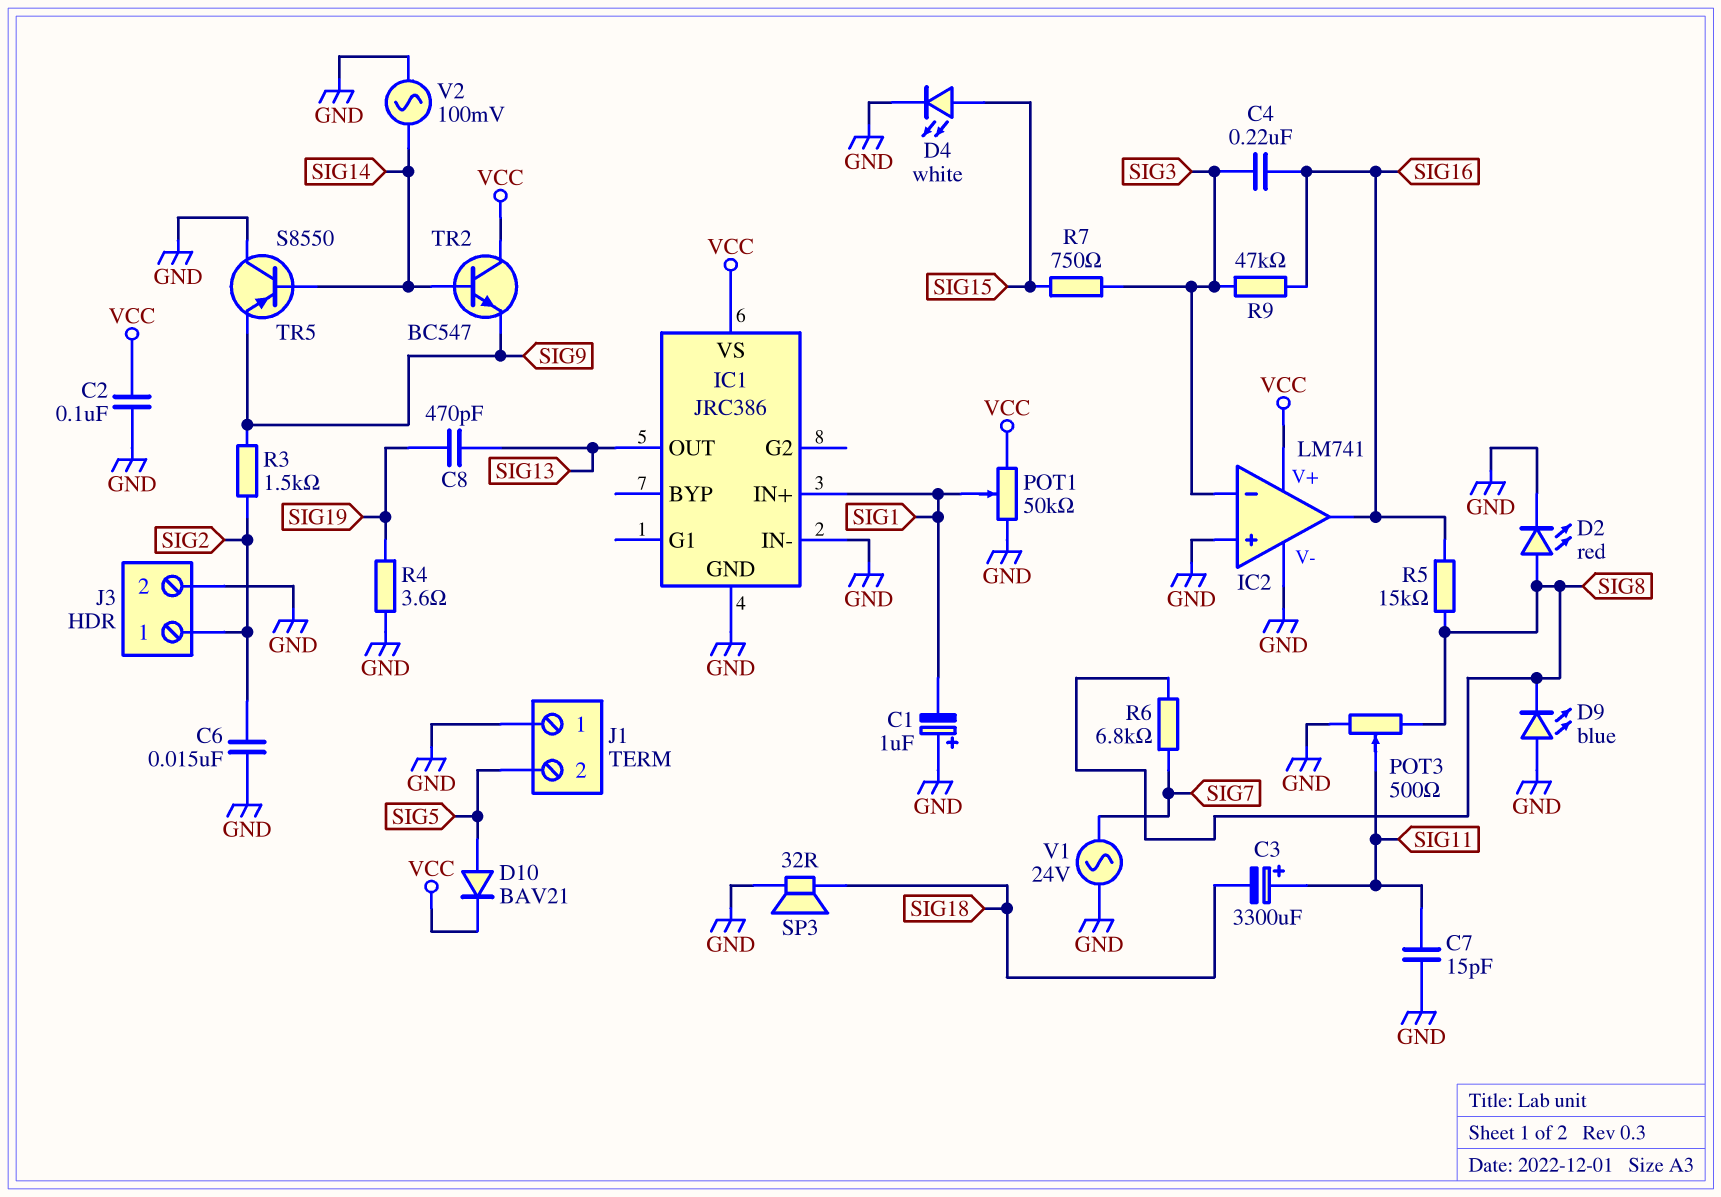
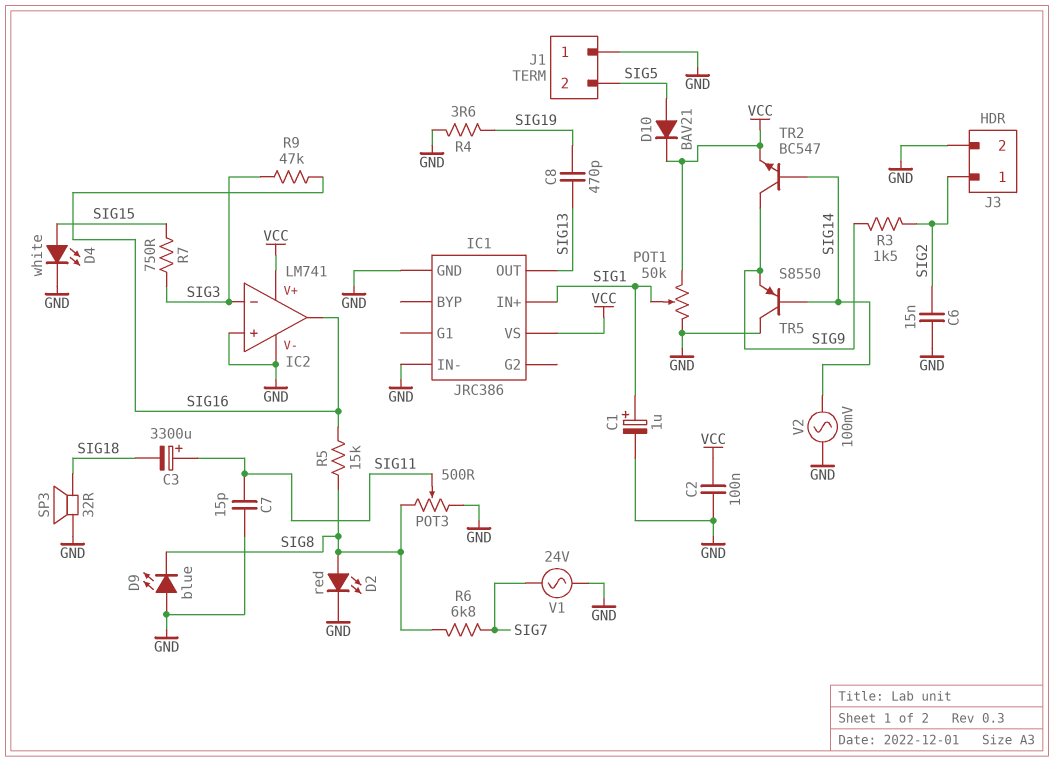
C1: 1uF (plus GND, minus SIG1) -> 1uF (plus SIG1, minus GND)
C4: 220nF (SIG3, SIG16) -> none
TR2: NPN BC547 (B SIG14, C VCC, E SIG9) -> NPN BC547 (B SIG14, C SIG9, E VCC)

